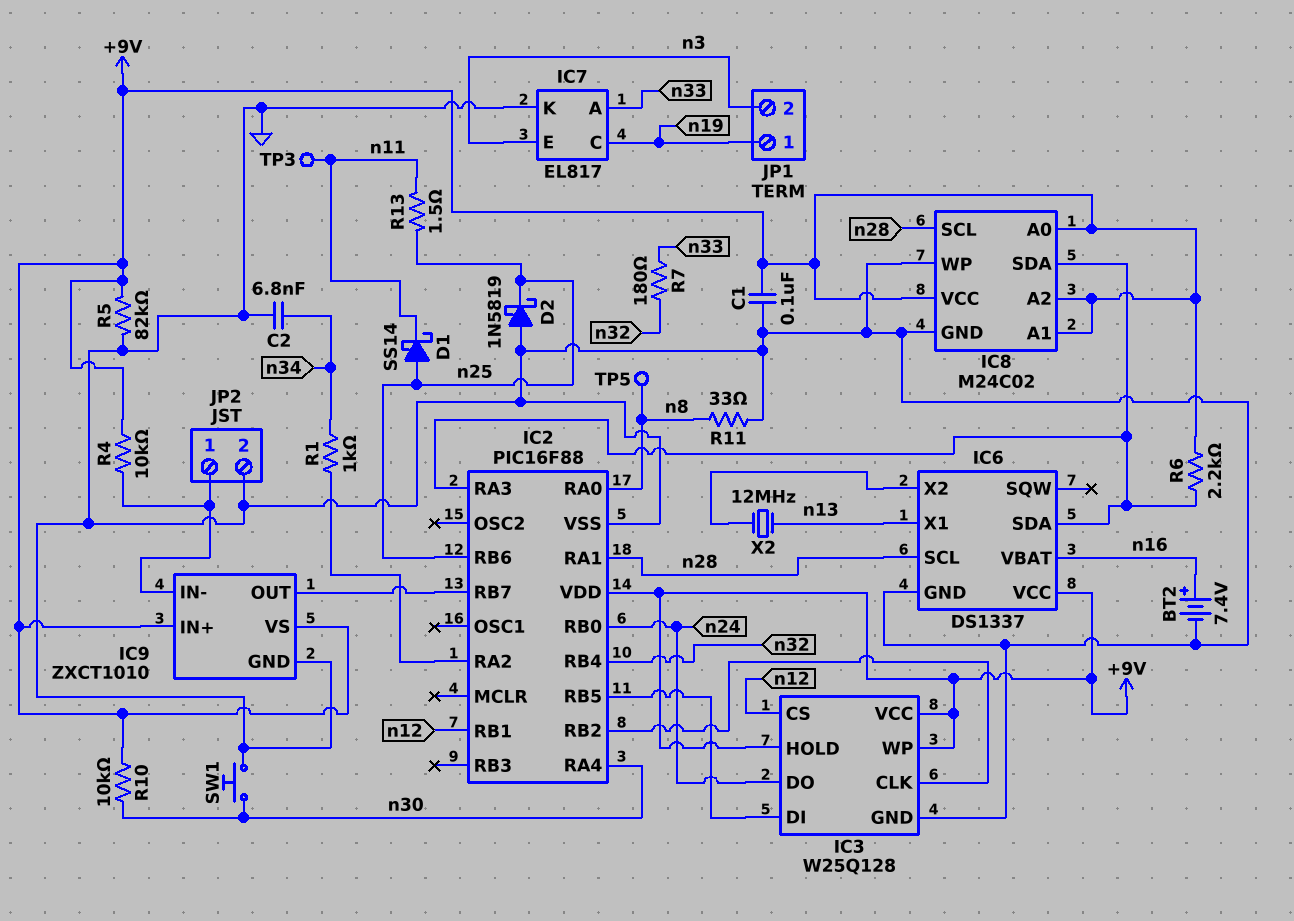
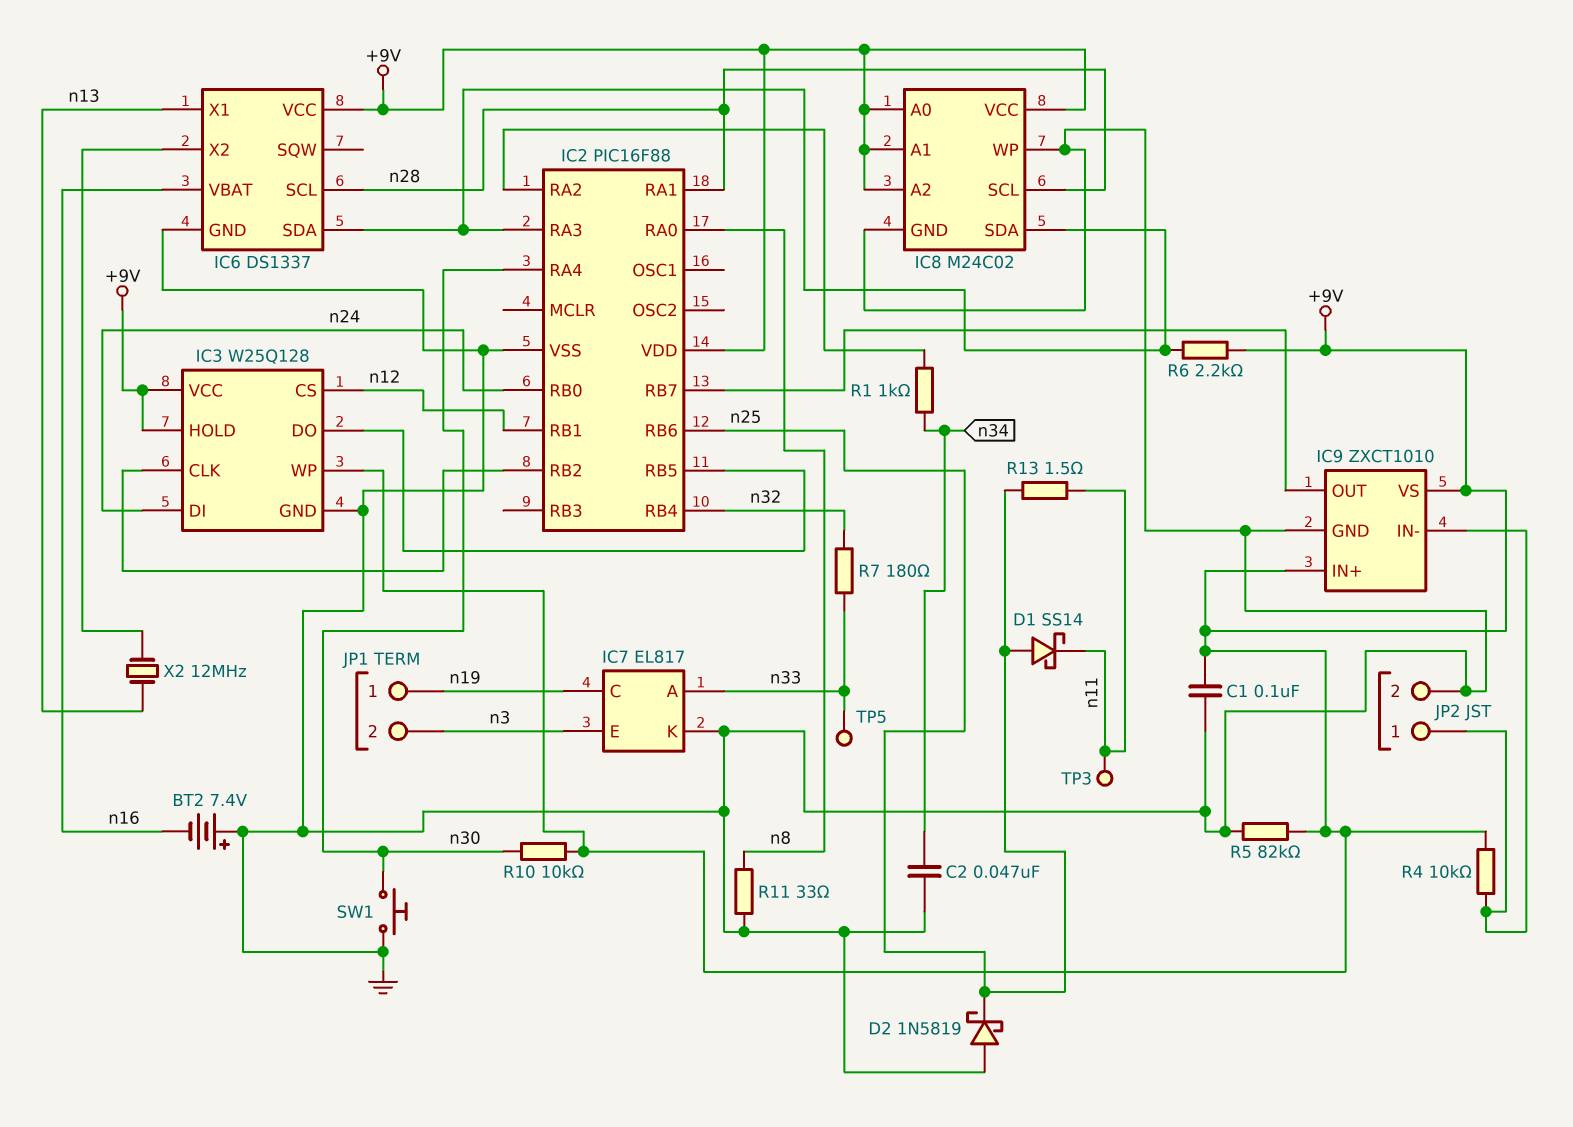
BT2: 7.4V (plus n16, minus GND) -> 7.4V (plus GND, minus n16)
C2: 6.8nF (GND, n34) -> 47nF (GND, n34)
IC3 pin DI: IC2/RB5 -> n24
IC3 pin DO: n24 -> IC2/RB5
TP5: test point (n8) -> test point (n33)

